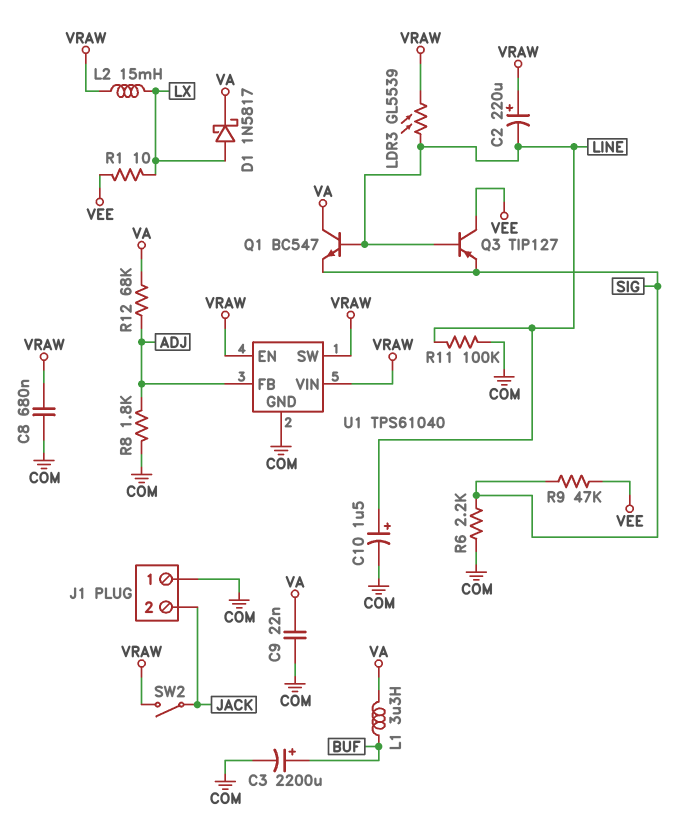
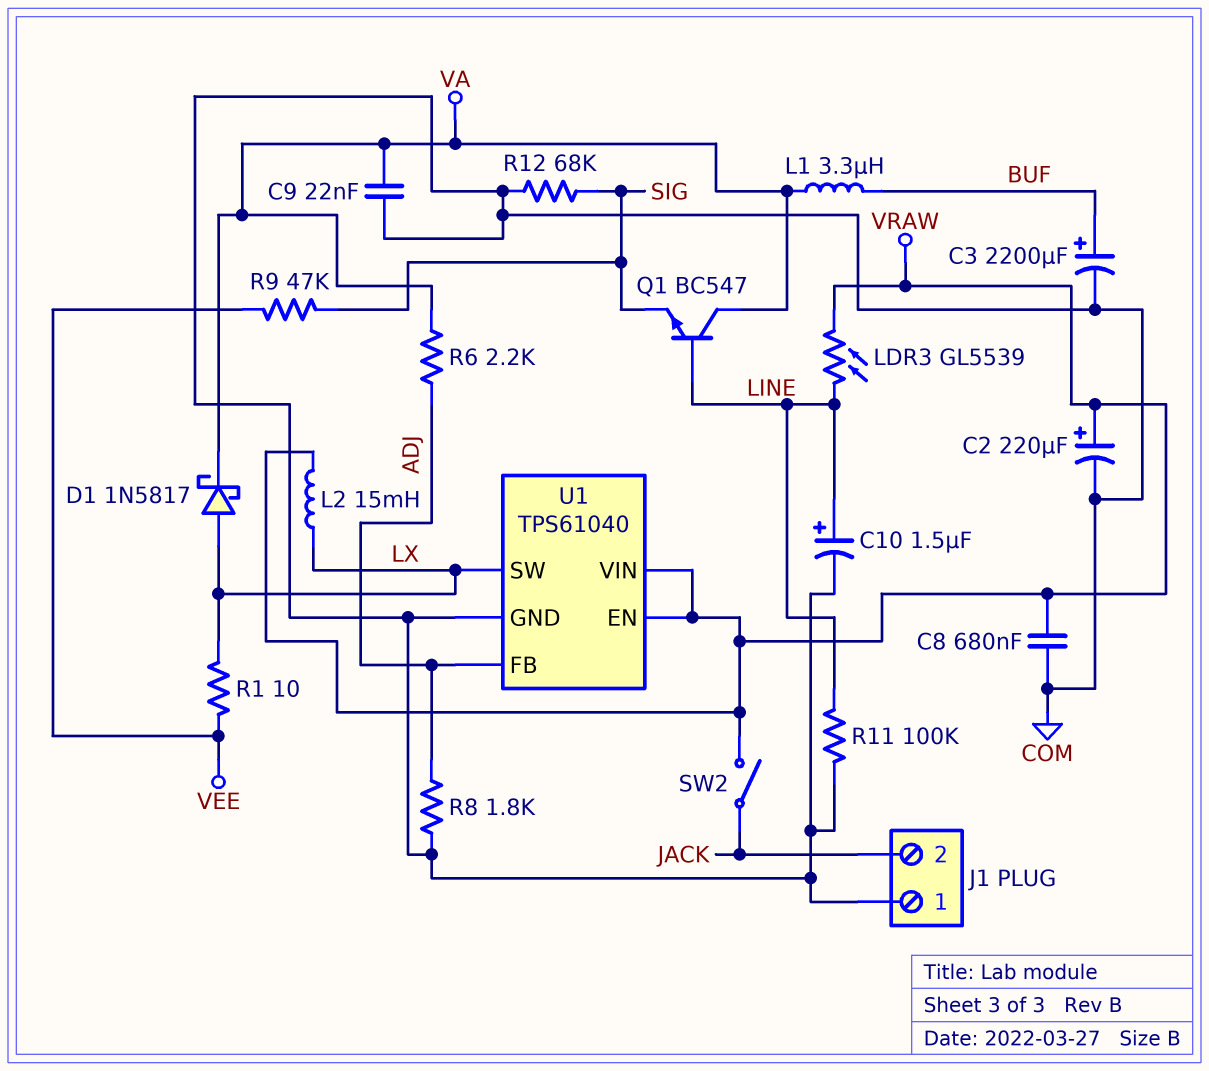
C2: 220uF (plus VRAW, minus LINE) -> 220uF (plus VRAW, minus COM)
Q3: PNP TIP127 (B LINE, C VEE, E SIG) -> none
R6: 2.2k (COM, SIG) -> 2.2k (ADJ, VA)
R12: 68k (ADJ, VA) -> 68k (COM, SIG)
U1 pin SW: VRAW -> LX

